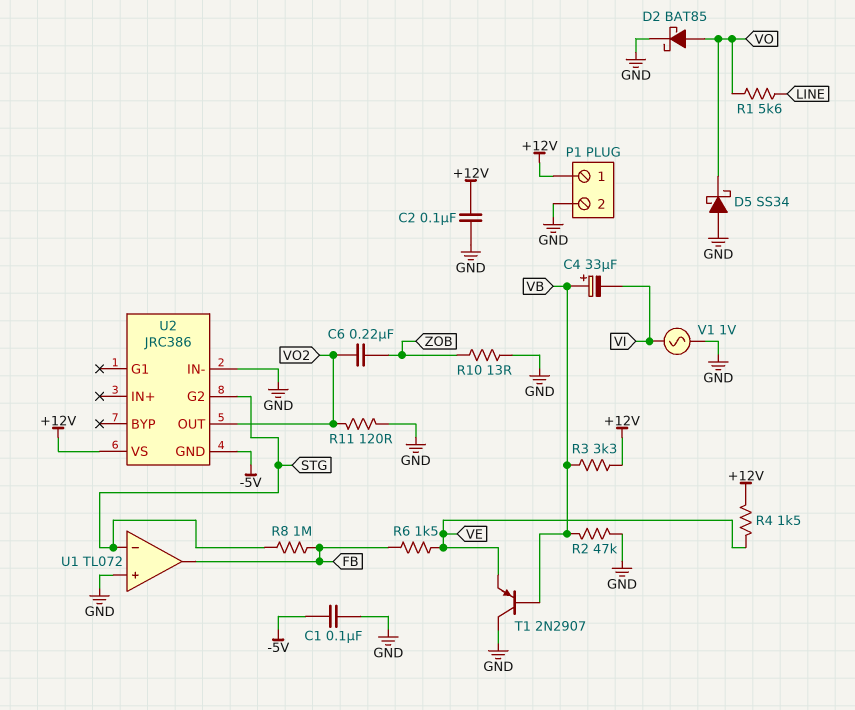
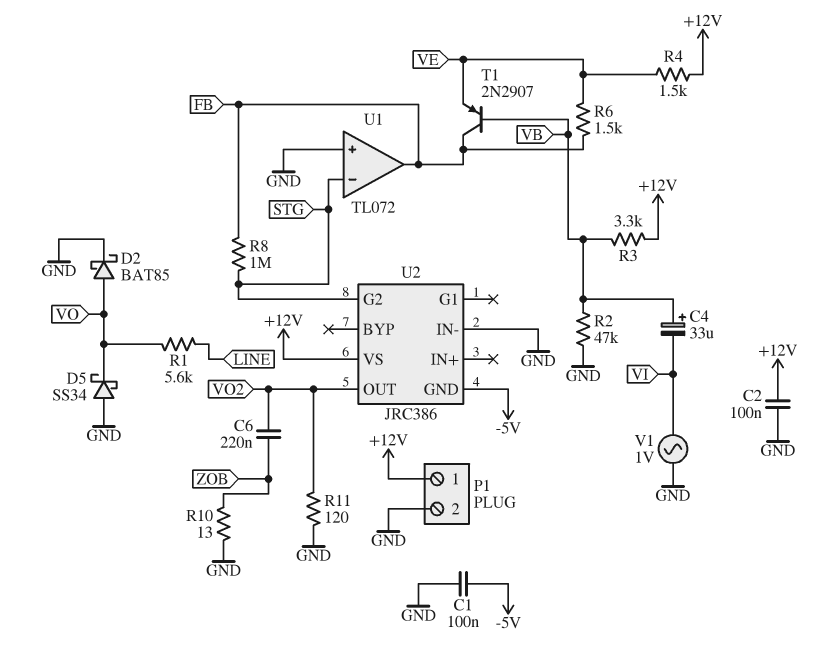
T1: PNP 2N2907 (B VB, C GND, E VE) -> PNP 2N2907 (B VB, C FB, E VE)

